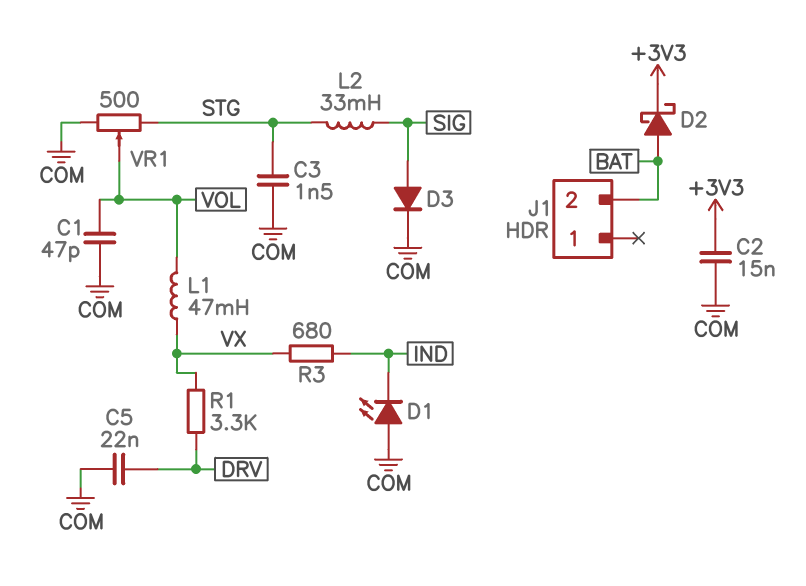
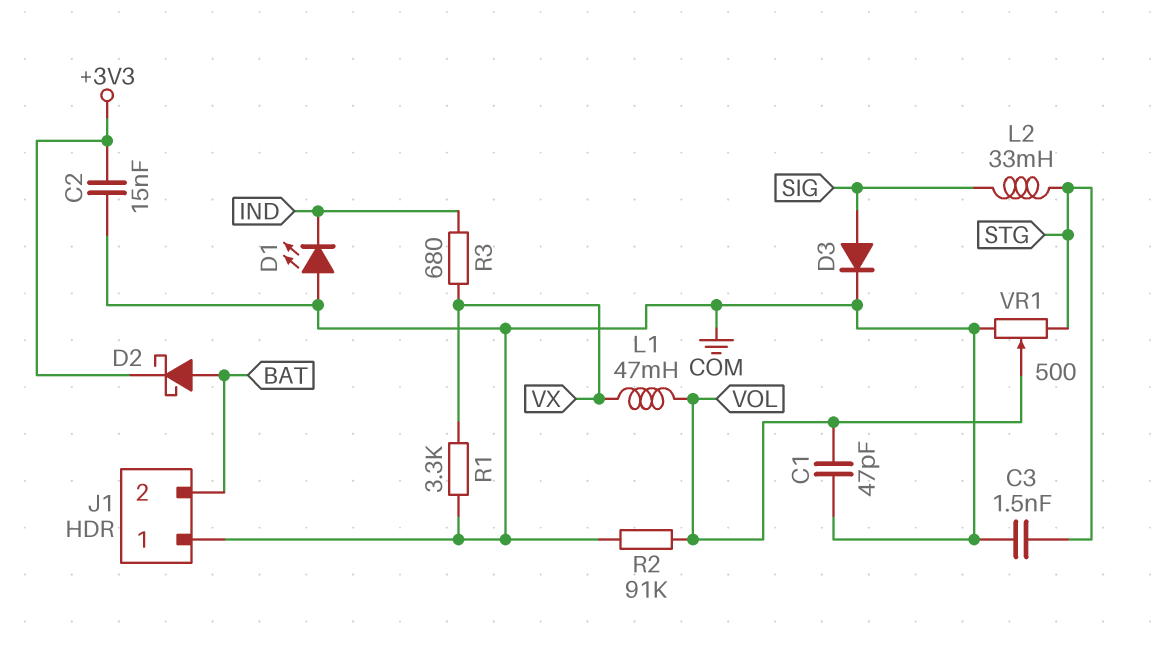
C5: 22nF (COM, DRV) -> none
J1 pin 1: none -> COM
R1: 3.3k (DRV, VX) -> 3.3k (COM, VX)
R2: none -> 91k (COM, VOL)

